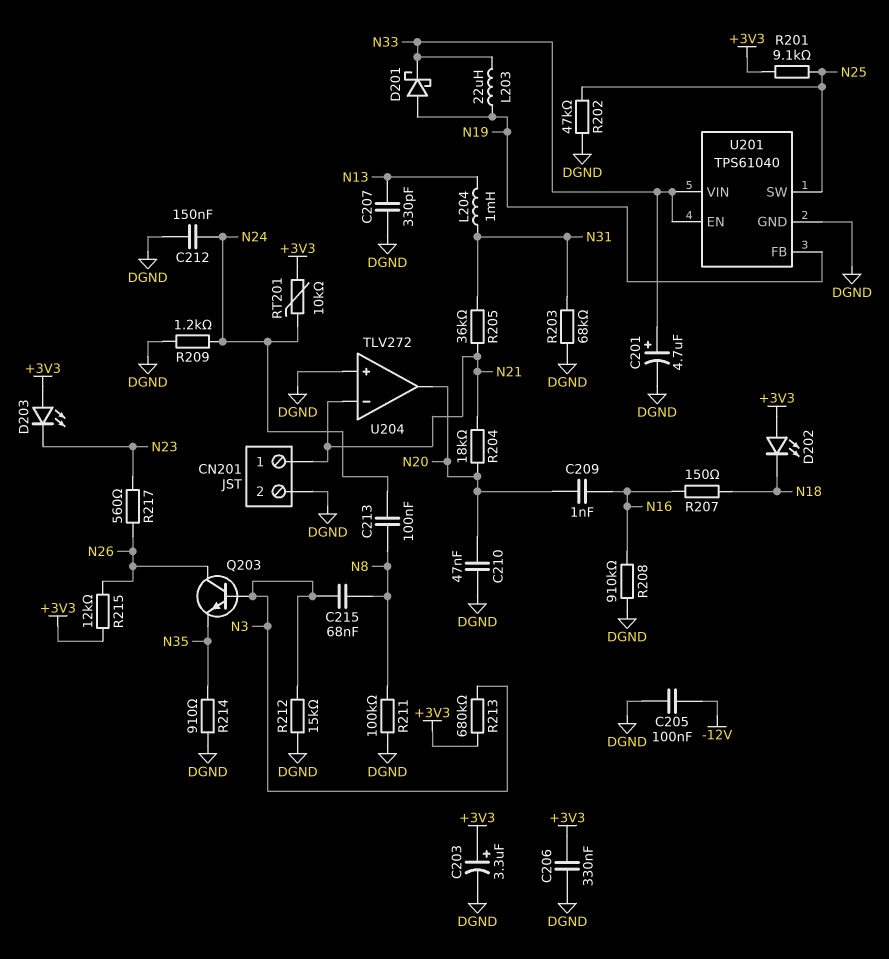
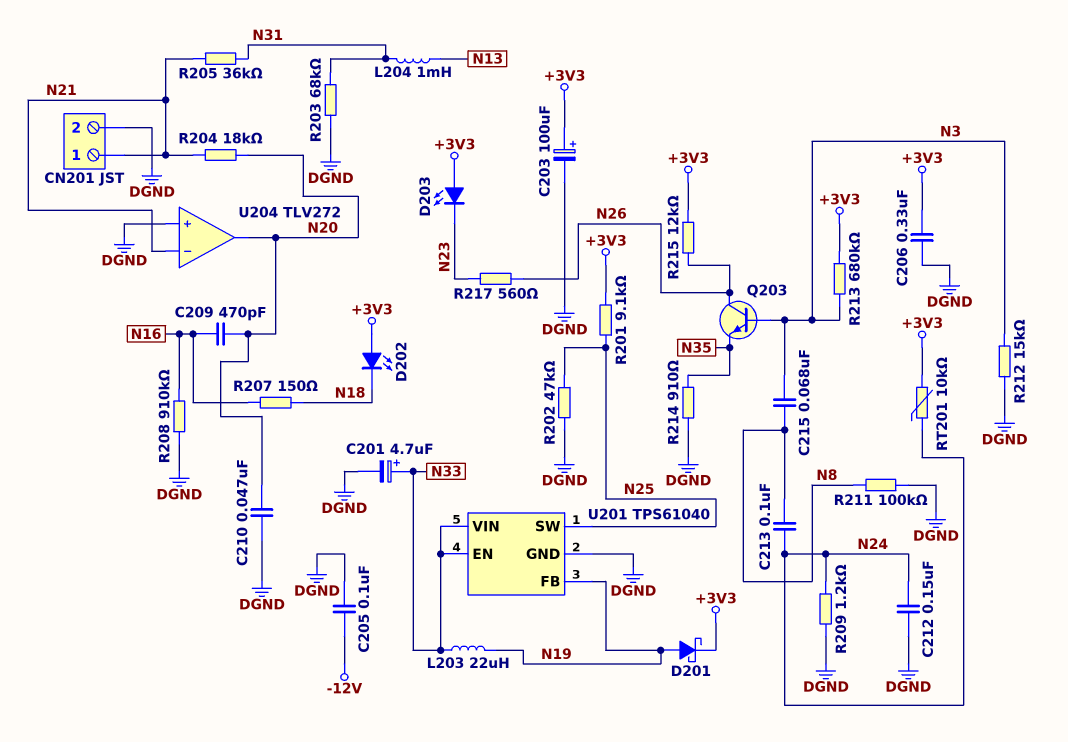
C203: 3.3uF (plus +3V3, minus DGND) -> 100uF (plus +3V3, minus DGND)
C207: 330pF (DGND, N13) -> none
C209: 1nF (N16, N20) -> 470pF (N16, N20)
D201: schottky (A N19, K N33) -> schottky (A N19, K +3V3)

